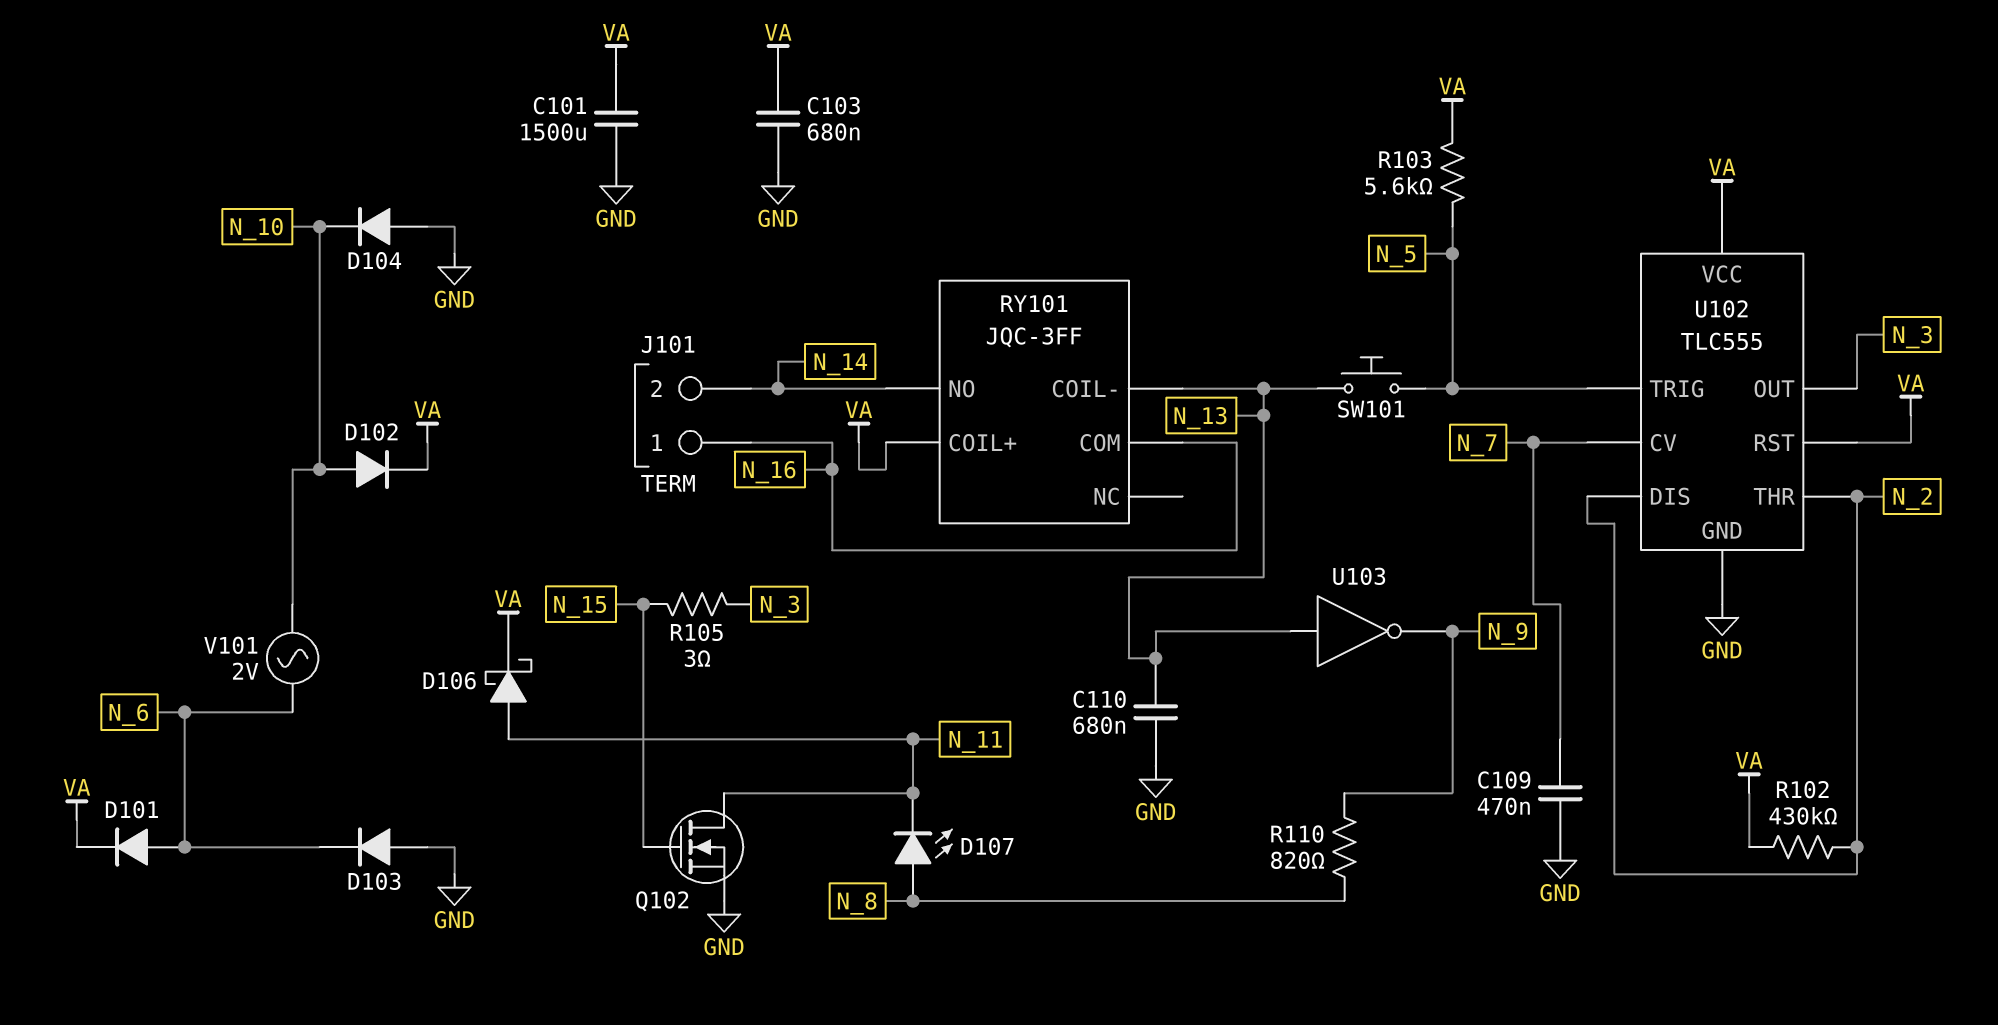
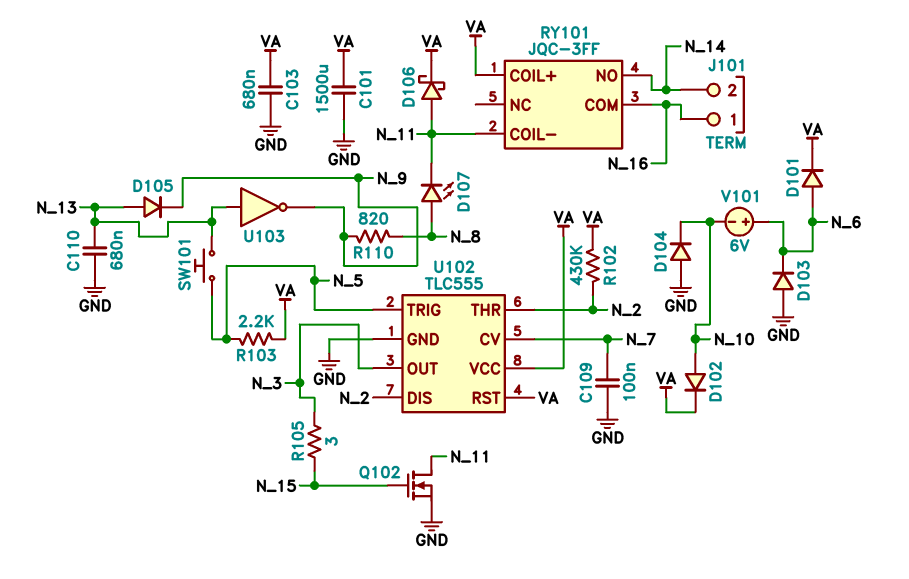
C109: 470nF (GND, N_7) -> 100nF (GND, N_7)
D105: none -> diode (A N_13, K N_9)
R103: 5.6k (N_5, VA) -> 2.2k (N_5, VA)
RY101 pin COIL-: N_13 -> N_11
V101: AC 2V (N_6, N_10) -> 6V (plus N_6, minus N_10)

